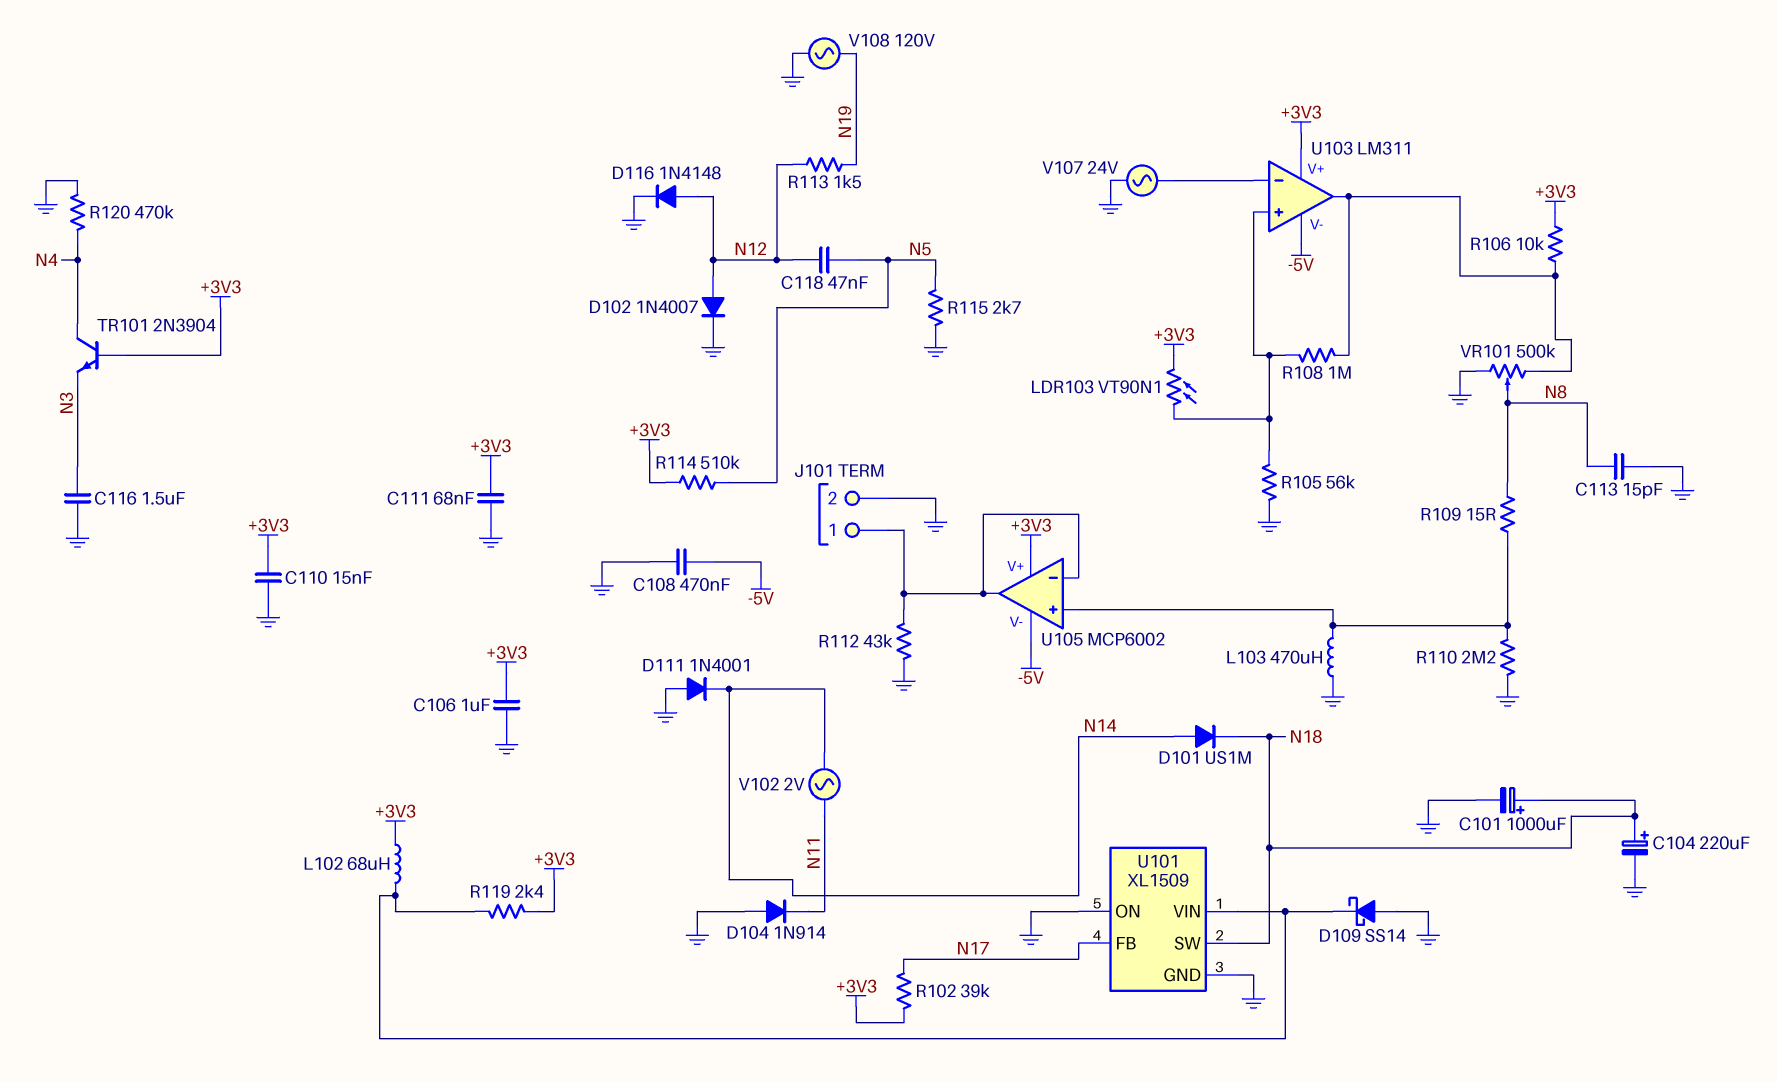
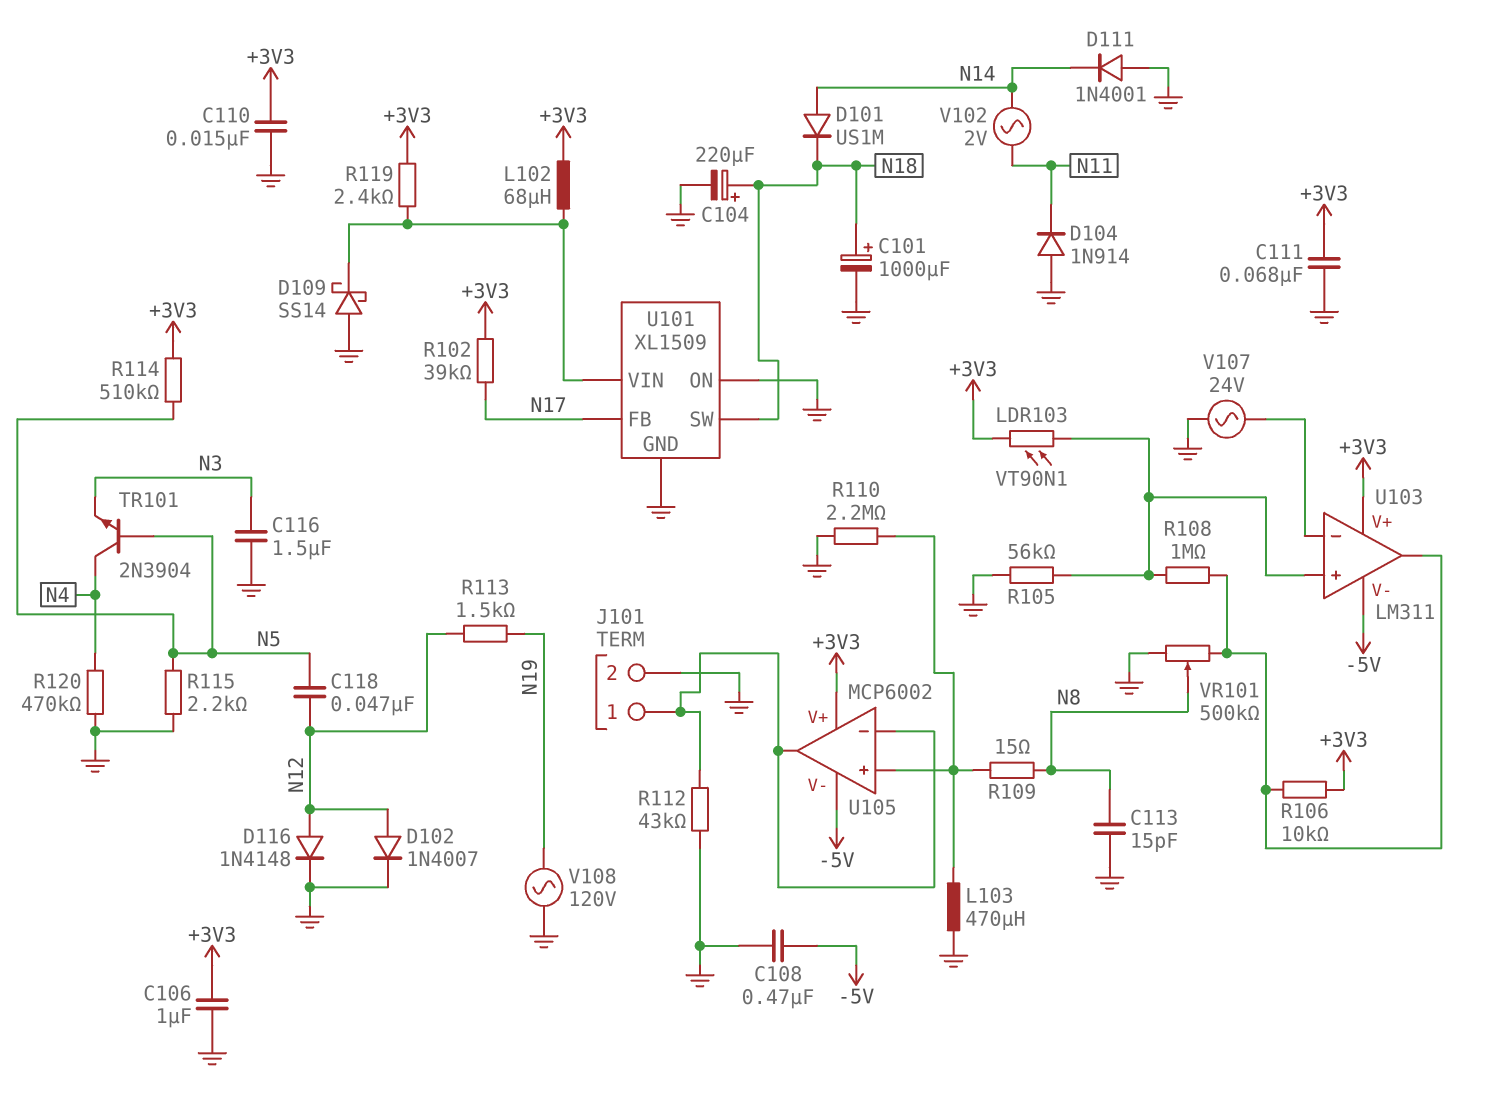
R115: 2.7k (GND, N5) -> 2.2k (GND, N5)
TR101: NPN 2N3904 (B +3V3, C N4, E N3) -> NPN 2N3904 (B N5, C N4, E N3)

